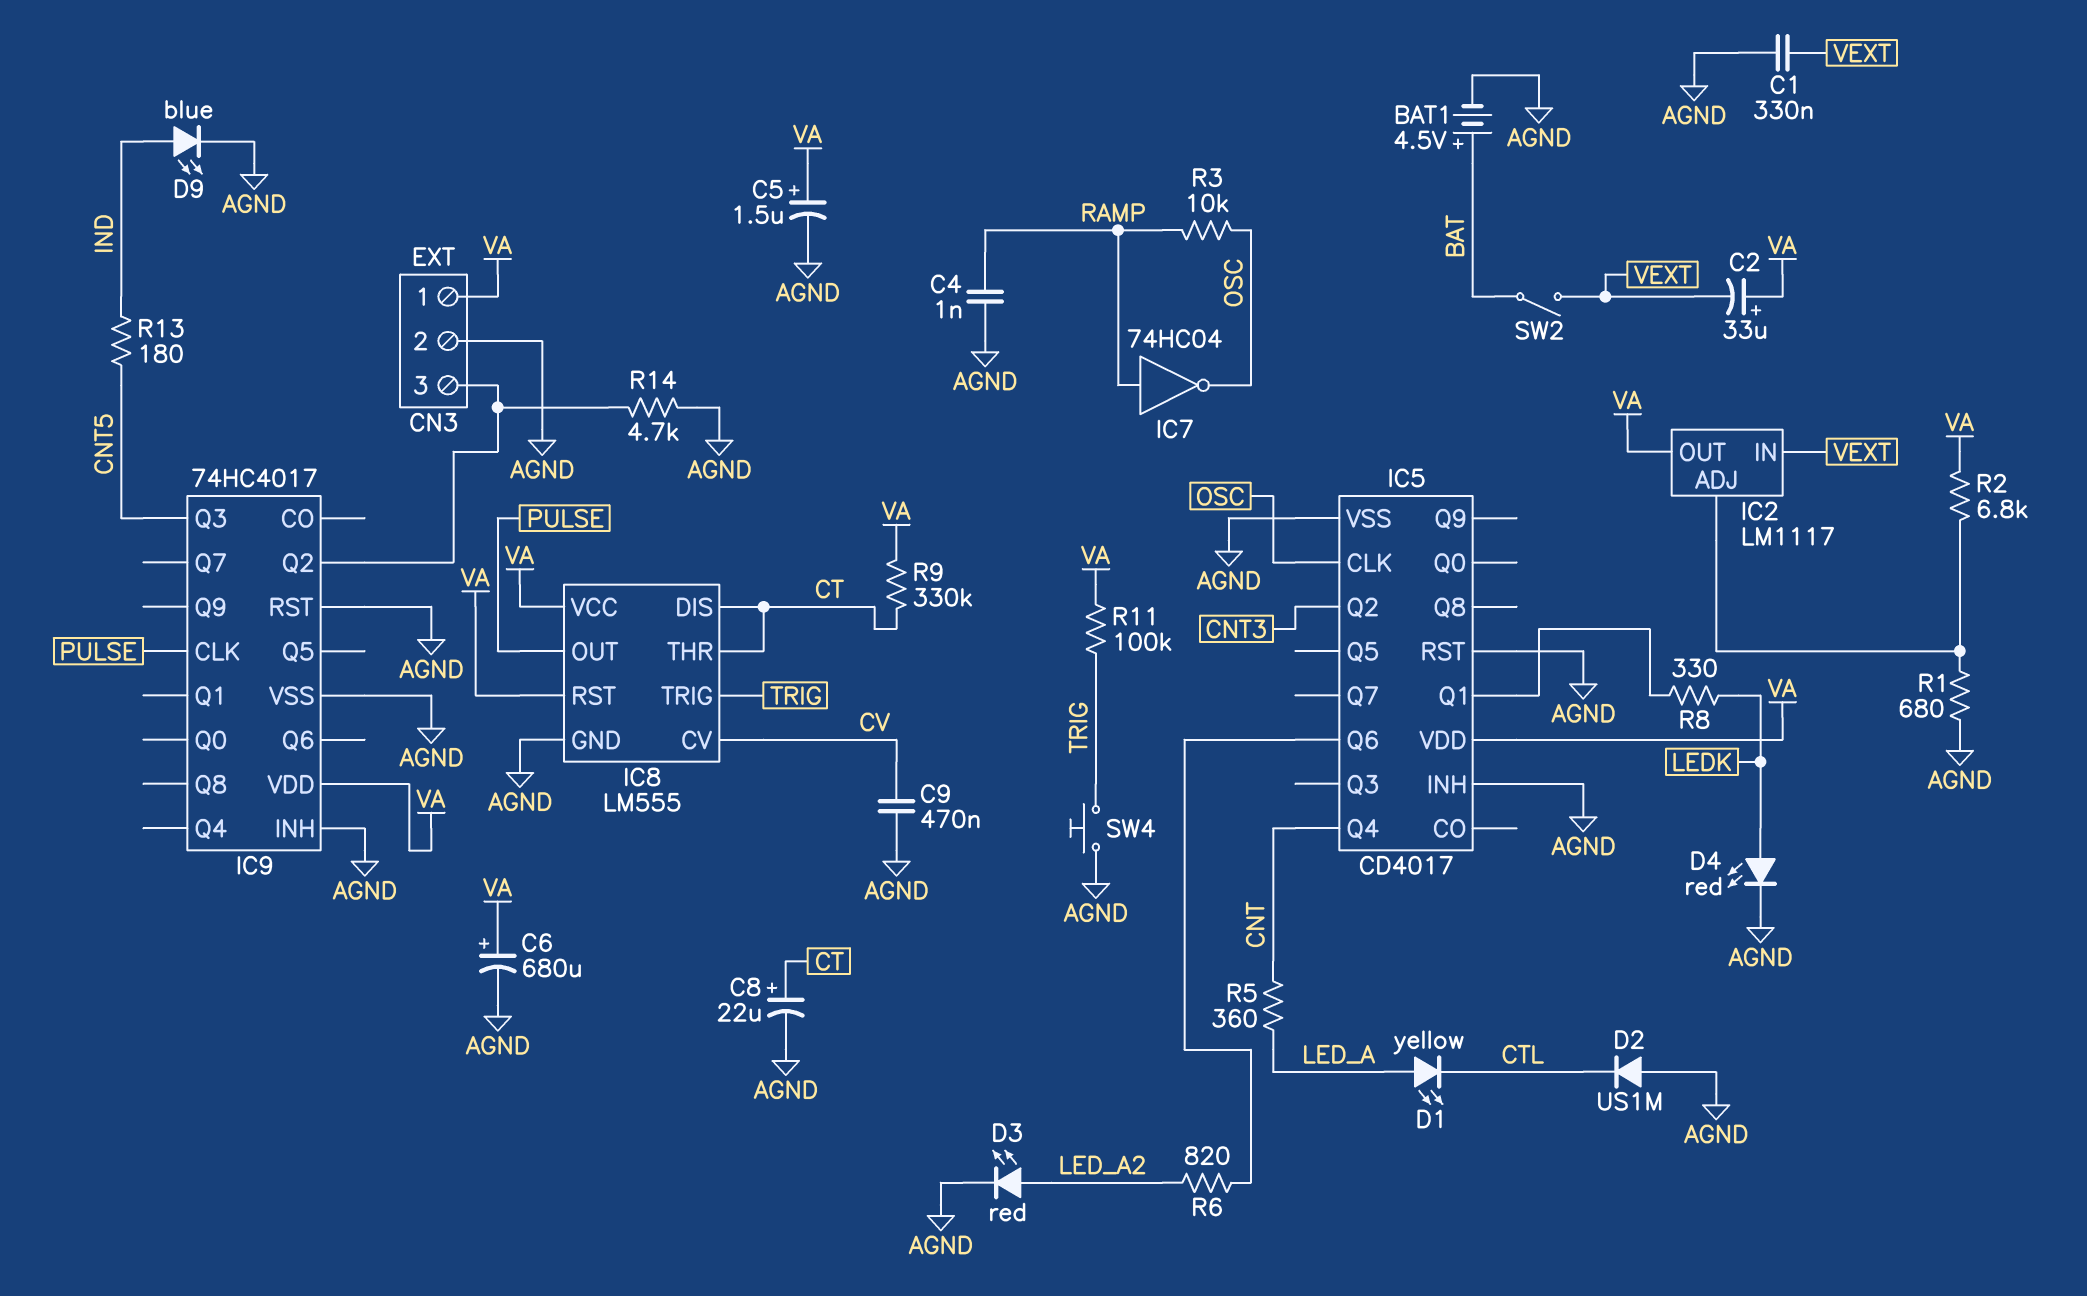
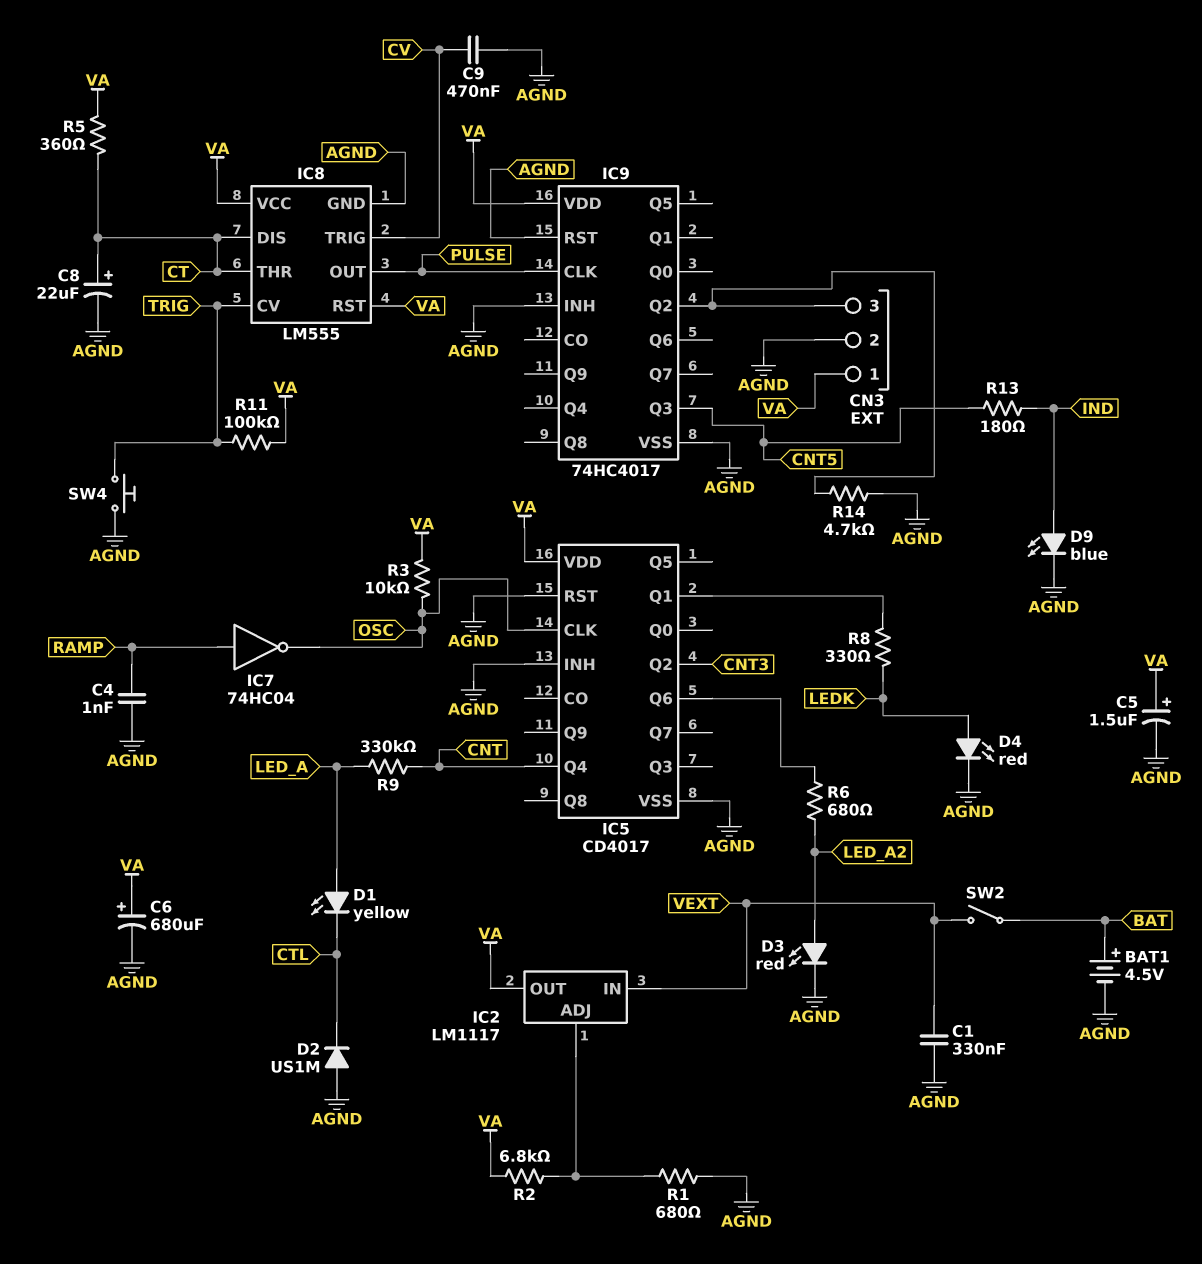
C2: 33uF (plus VA, minus VEXT) -> none
IC8 pin CV: CV -> TRIG
IC8 pin TRIG: TRIG -> CV
R3: 10k (OSC, RAMP) -> 10k (OSC, VA)
R5: 360 (CNT, LED_A) -> 360 (CT, VA)
R6: 820 (IC5/Q6, LED_A2) -> 680 (IC5/Q6, LED_A2)
R9: 330k (CT, VA) -> 330k (CNT, LED_A)

